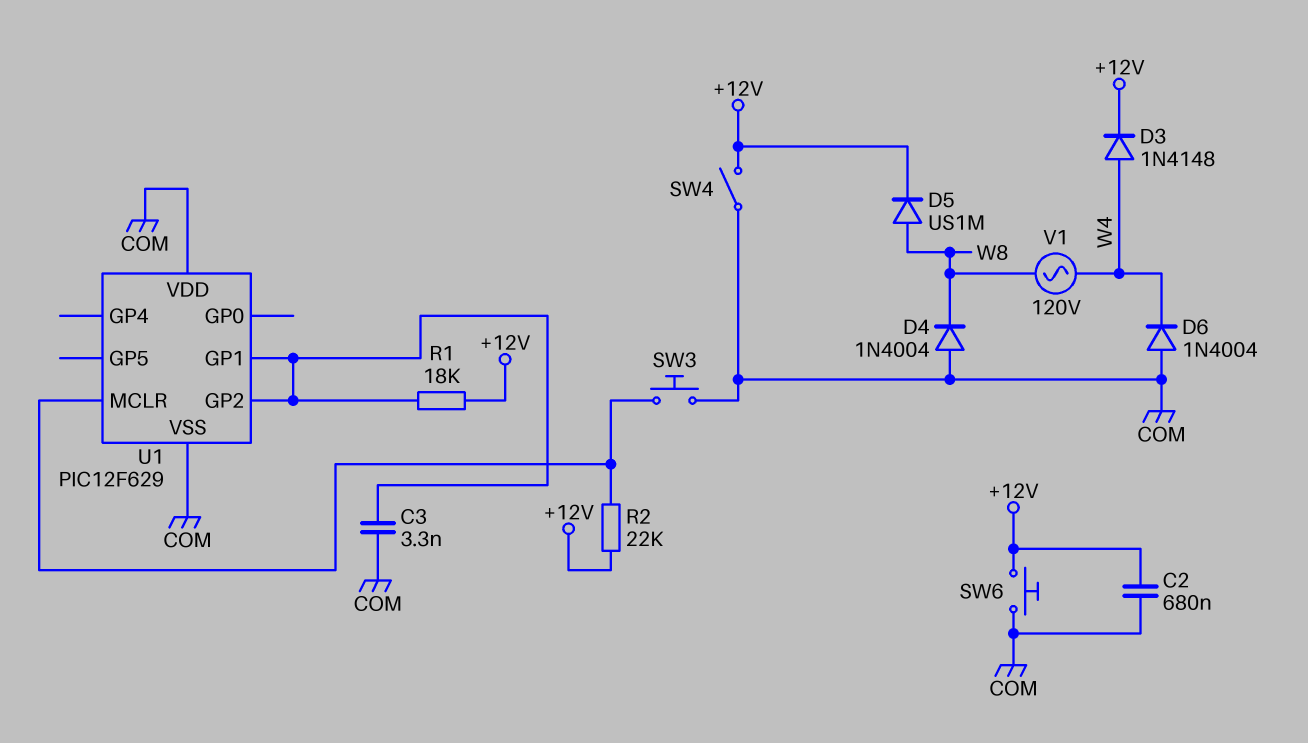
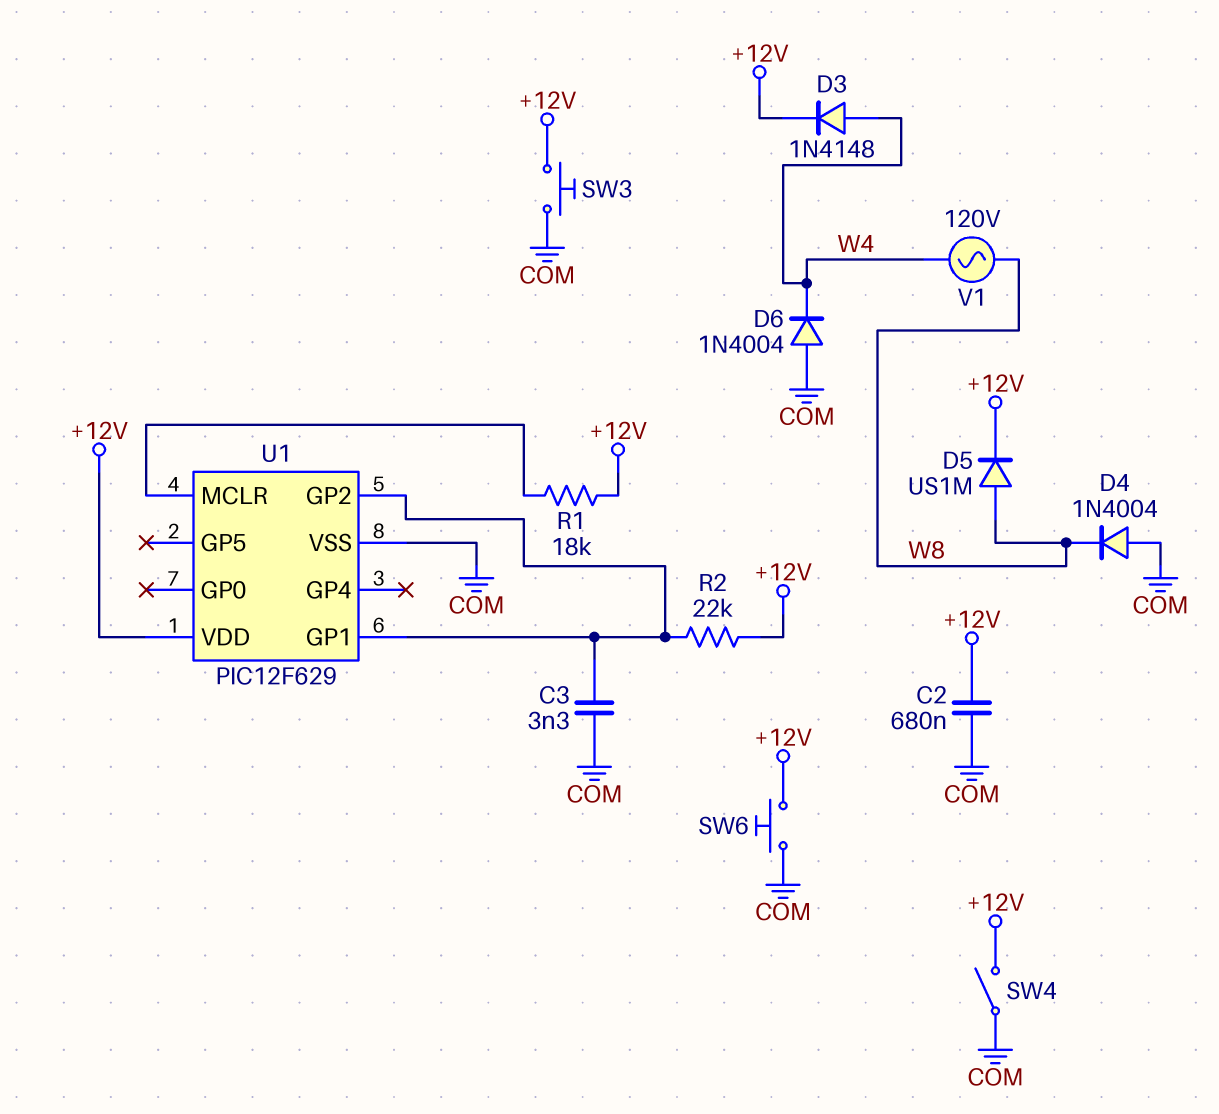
R1: 18k (+12V, U1/GP1) -> 18k (+12V, U1/MCLR)
R2: 22k (+12V, U1/MCLR) -> 22k (+12V, U1/GP1)
SW3: button (COM, U1/MCLR) -> button (+12V, COM)
U1 pin VDD: COM -> +12V

